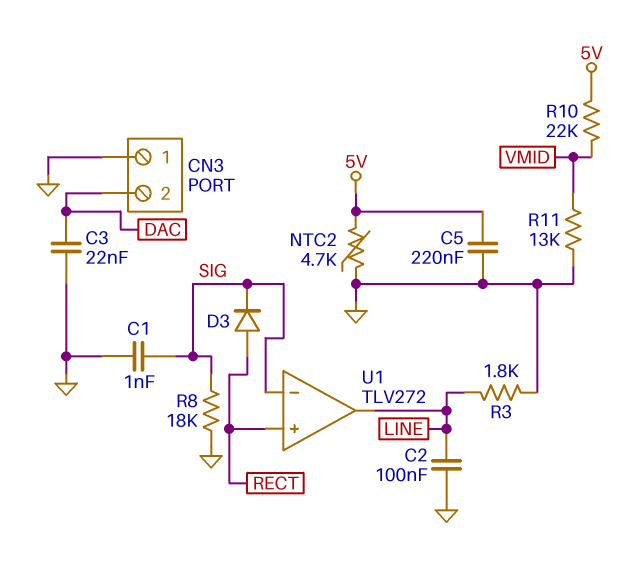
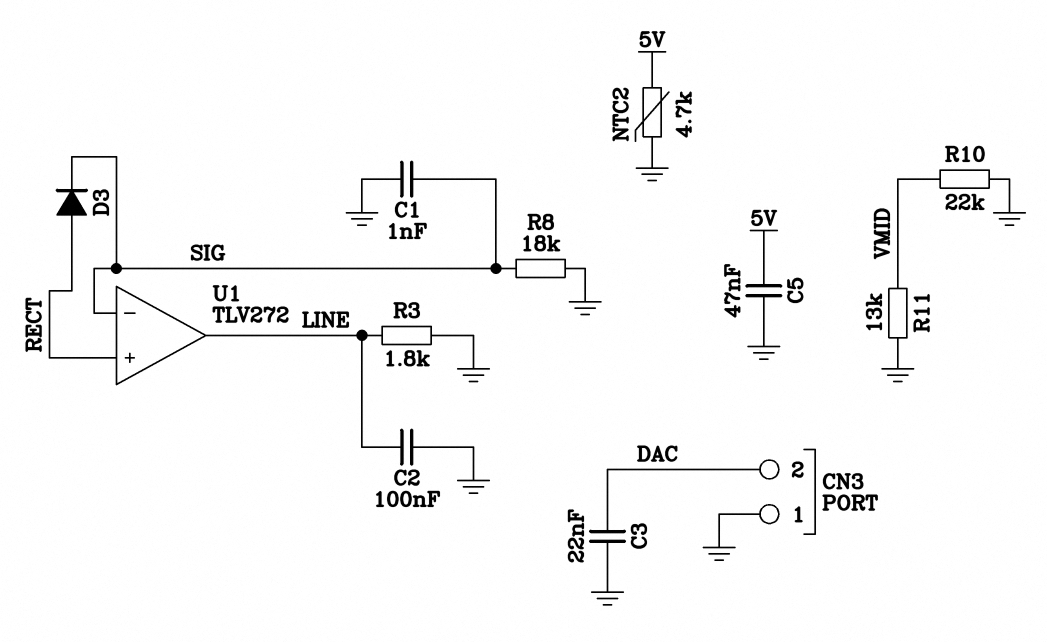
C5: 220nF (5V, GND) -> 47nF (5V, GND)
R10: 22k (5V, VMID) -> 22k (GND, VMID)

